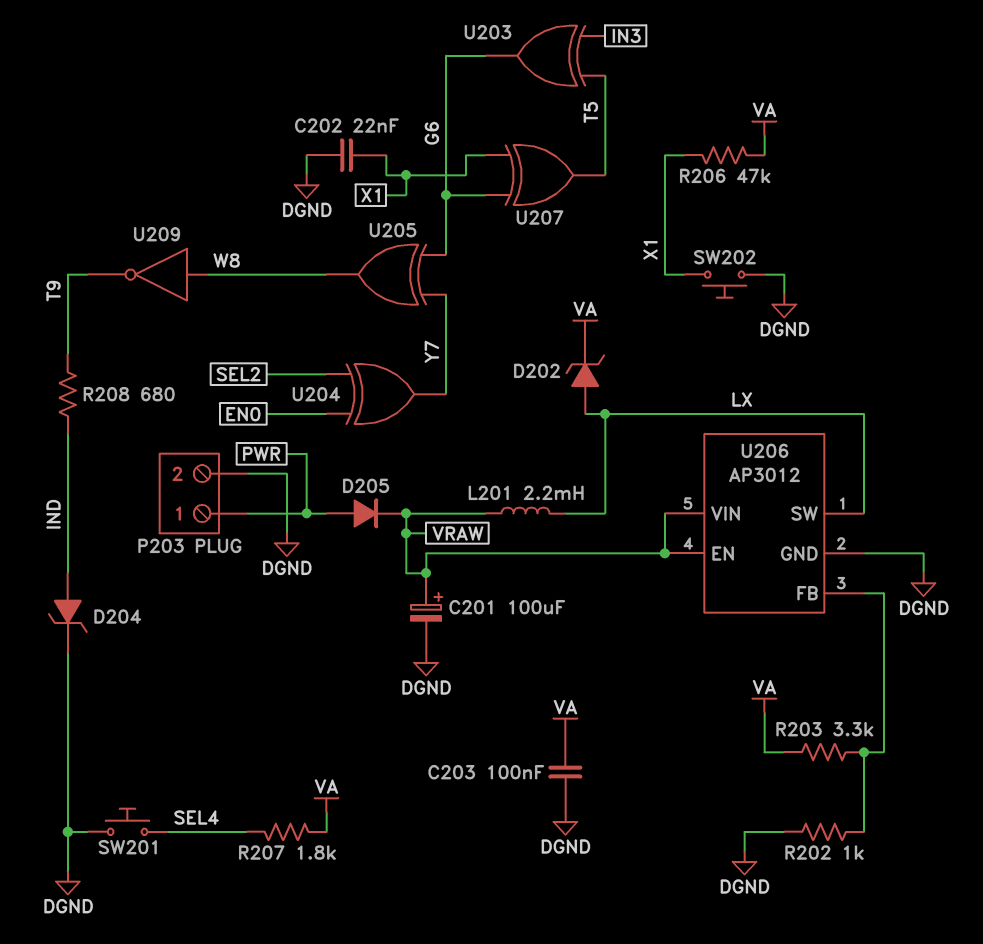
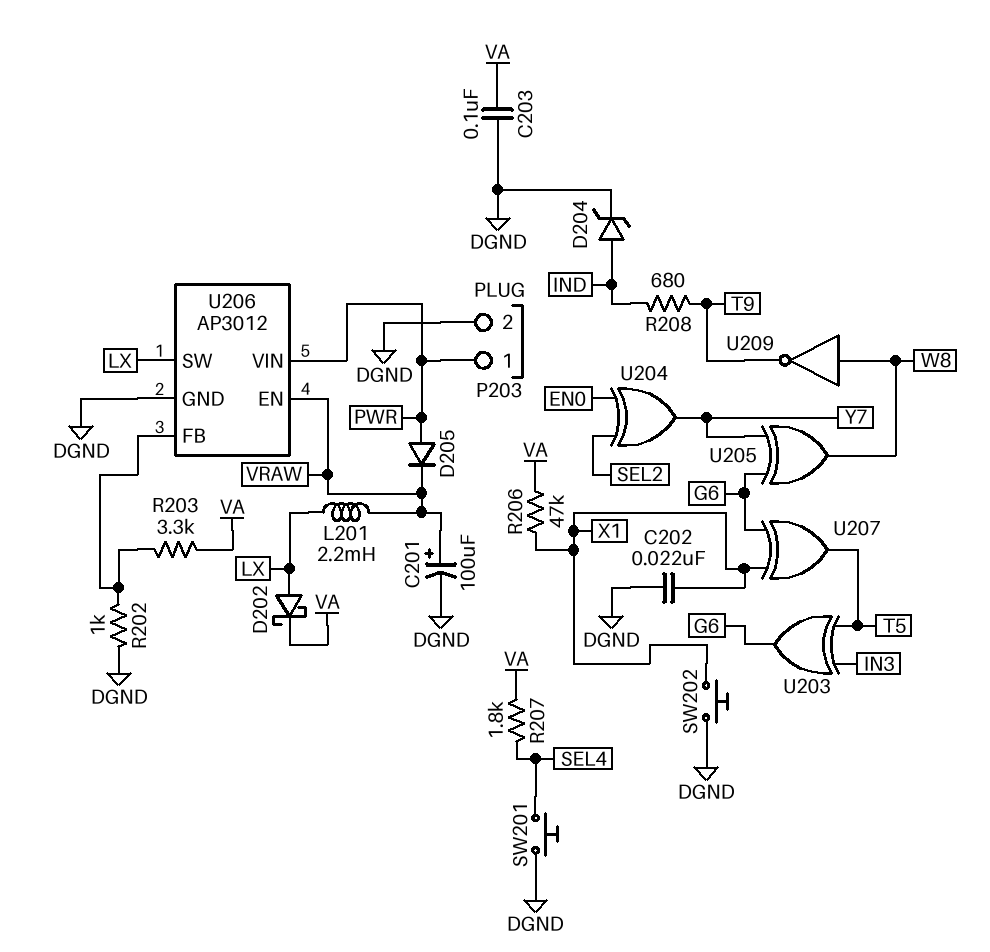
D202: zener (A LX, K VA) -> schottky (A LX, K VA)
U206 pin VIN: VRAW -> PWR

